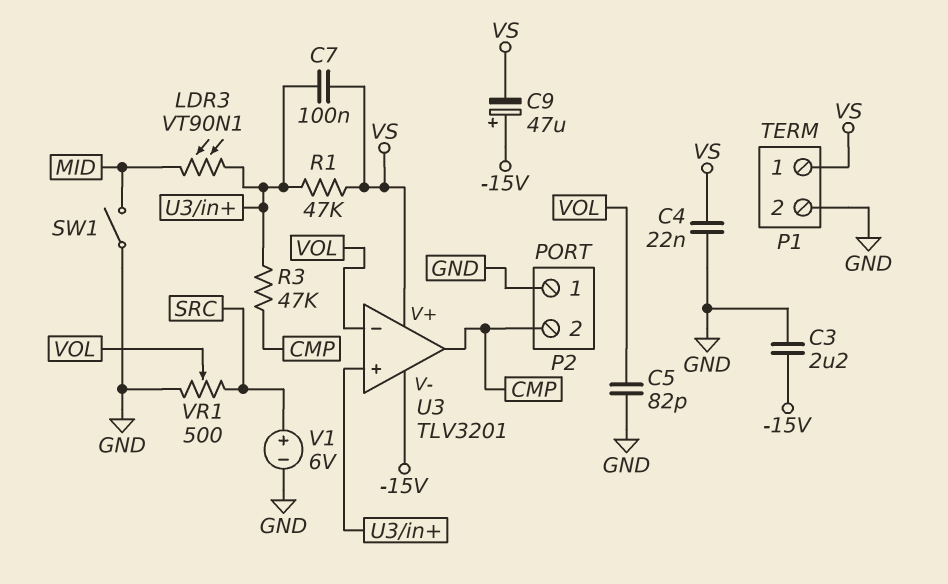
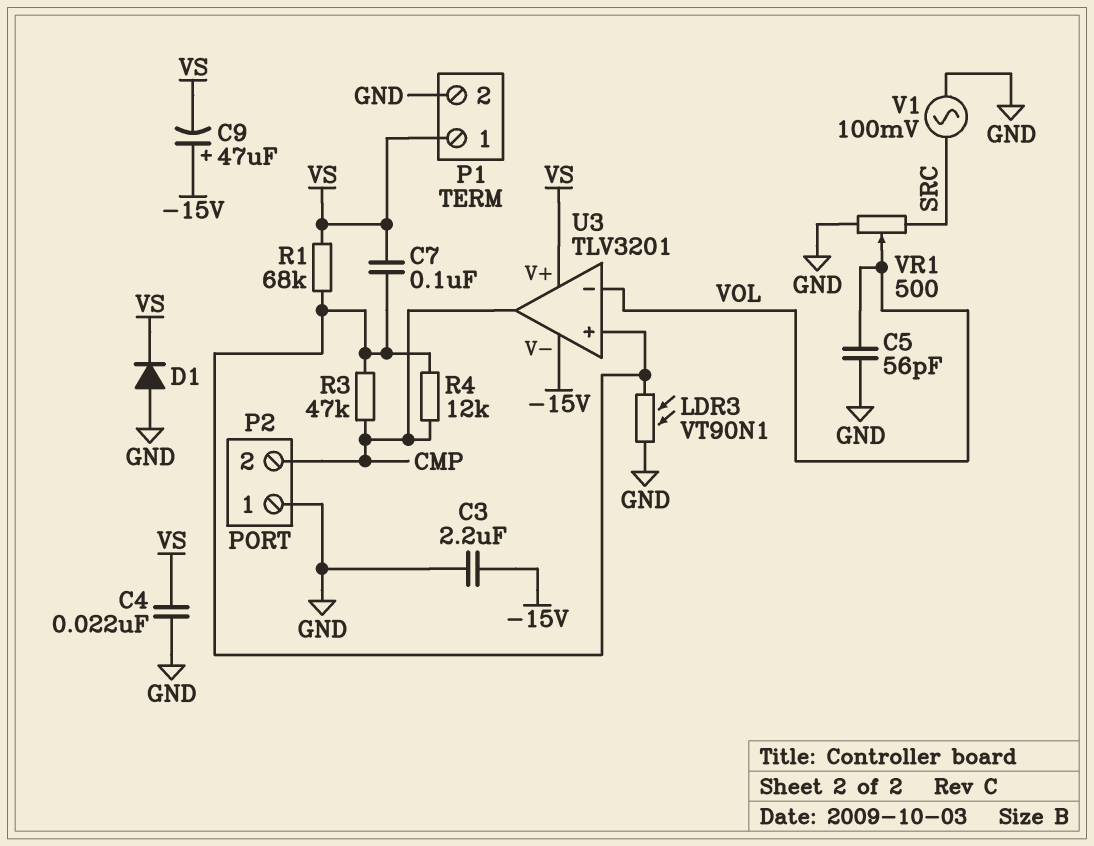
C5: 82pF (GND, VOL) -> 56pF (GND, VOL)
D1: none -> diode (A GND, K VS)
LDR3: VT90N1 (MID, U3/in+) -> VT90N1 (GND, U3/in+)
R1: 47k (U3/in+, VS) -> 68k (U3/in+, VS)
R4: none -> 12k (CMP, U3/in+)
SW1: switch (GND, MID) -> none
V1: 6V (plus SRC, minus GND) -> AC 100mV (GND, SRC)

